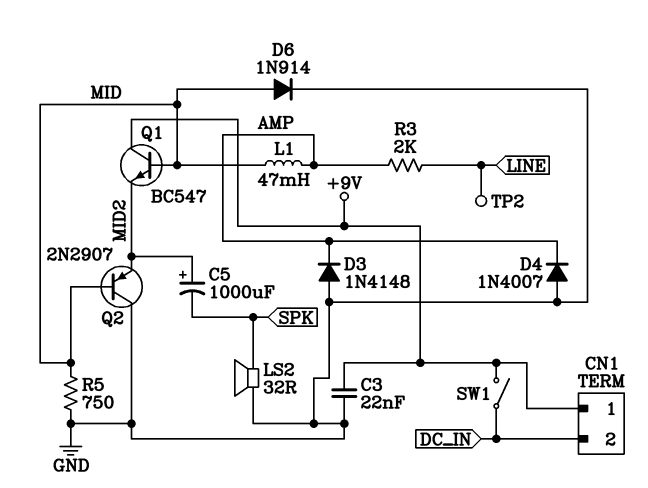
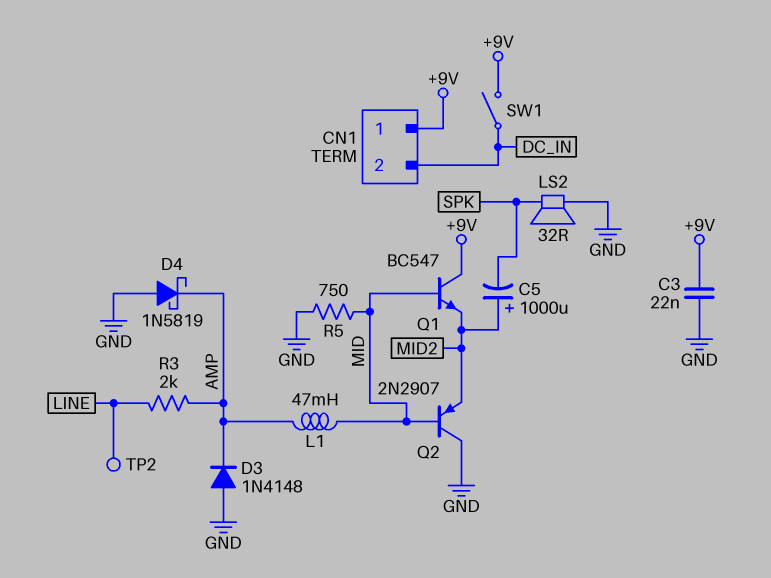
D4: diode 1N4007 (A GND, K AMP) -> schottky 1N5819 (A GND, K AMP)
D6: diode 1N914 (A MID, K GND) -> none

